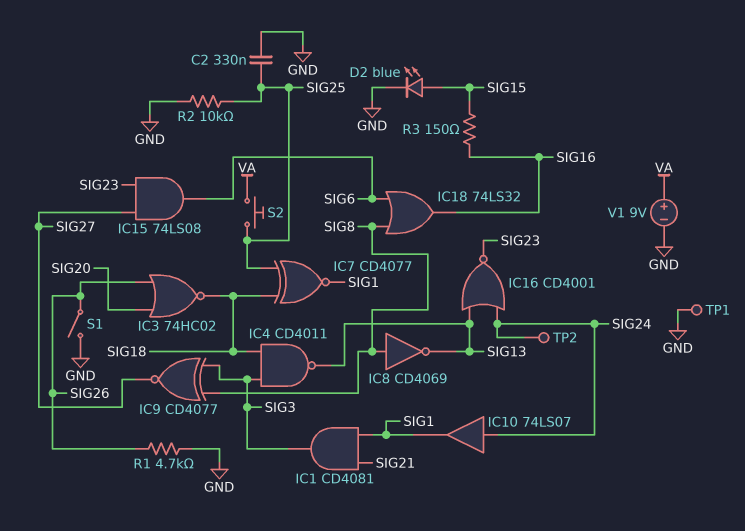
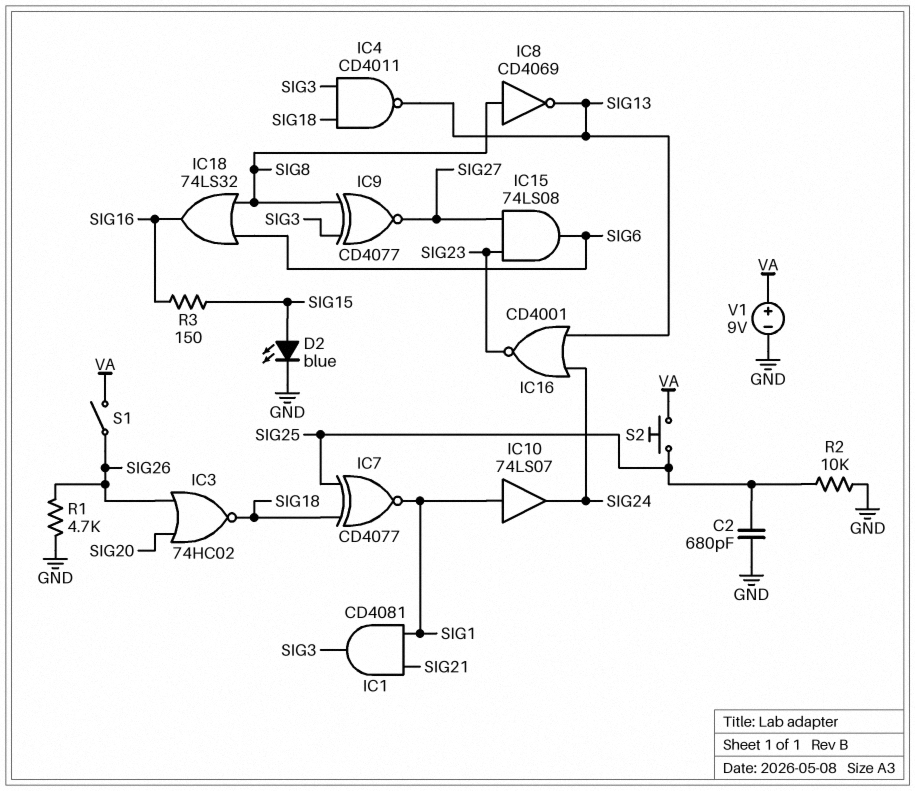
C2: 330nF (GND, SIG25) -> 680pF (GND, SIG25)
IC10: buffer 74LS07 (in SIG24, out SIG1) -> buffer 74LS07 (in SIG1, out SIG24)
S1: switch (GND, SIG26) -> switch (SIG26, VA)
TP1: test point (GND) -> none
TP2: test point (SIG24) -> none

